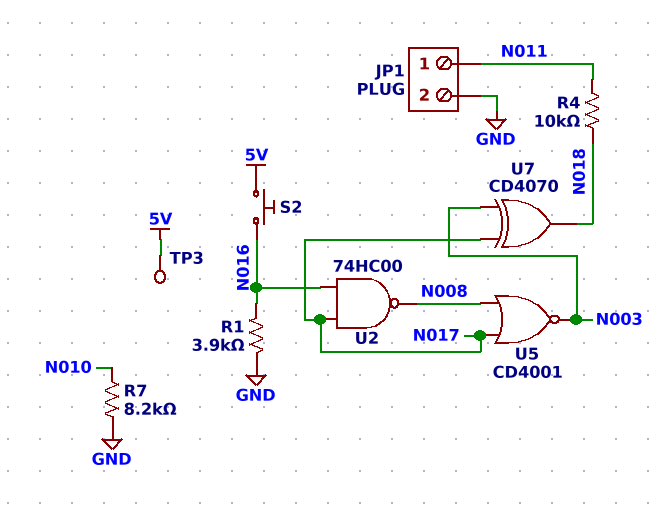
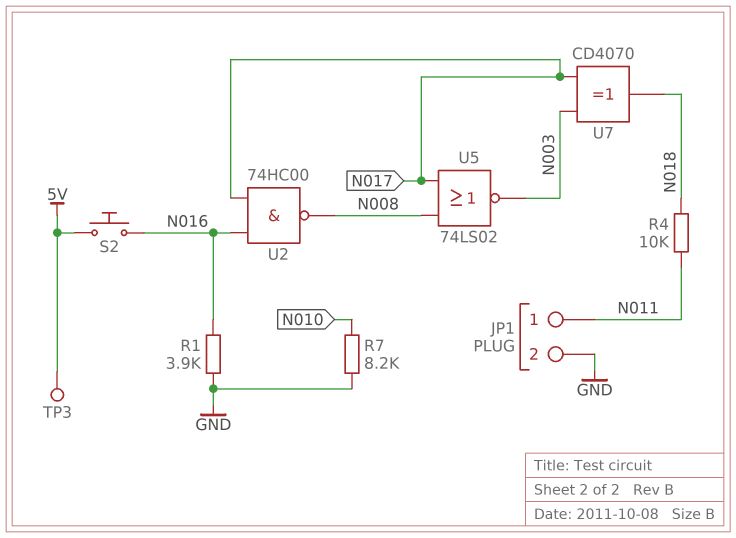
U5: NOR CD4001 (in N008, in N017, out N003) -> NOR 74LS02 (in N008, in N017, out N003)

